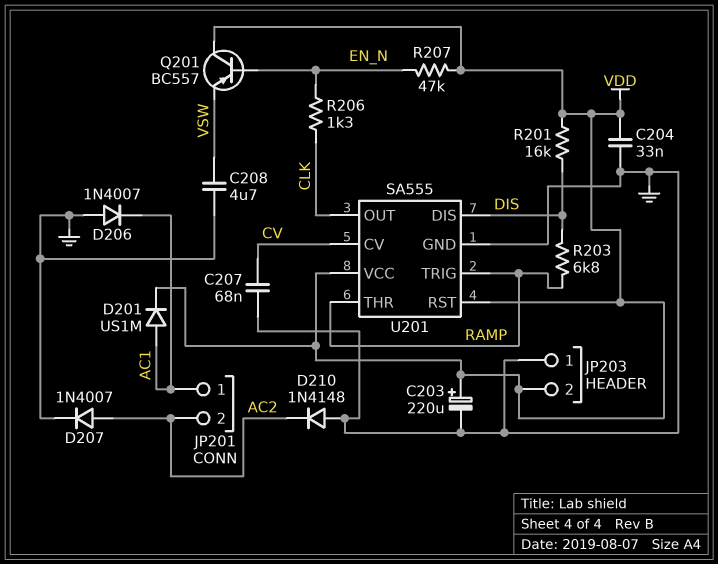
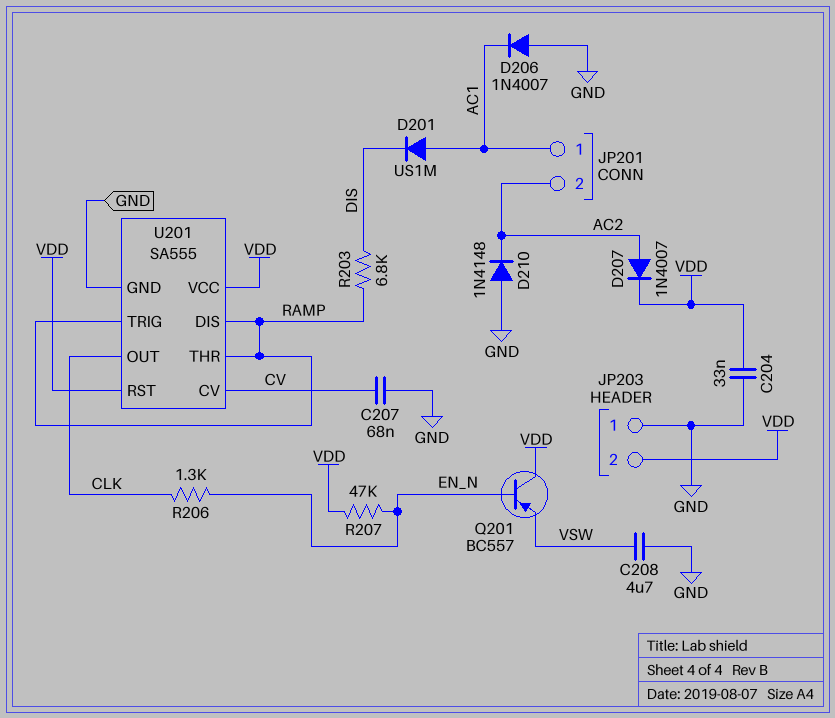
C203: 220uF (plus VDD, minus GND) -> none
D201: diode US1M (A AC1, K VDD) -> diode US1M (A AC1, K DIS)
D207: diode 1N4007 (A AC2, K GND) -> diode 1N4007 (A AC2, K VDD)
R201: 16k (DIS, VDD) -> none
U201 pin DIS: DIS -> RAMP

